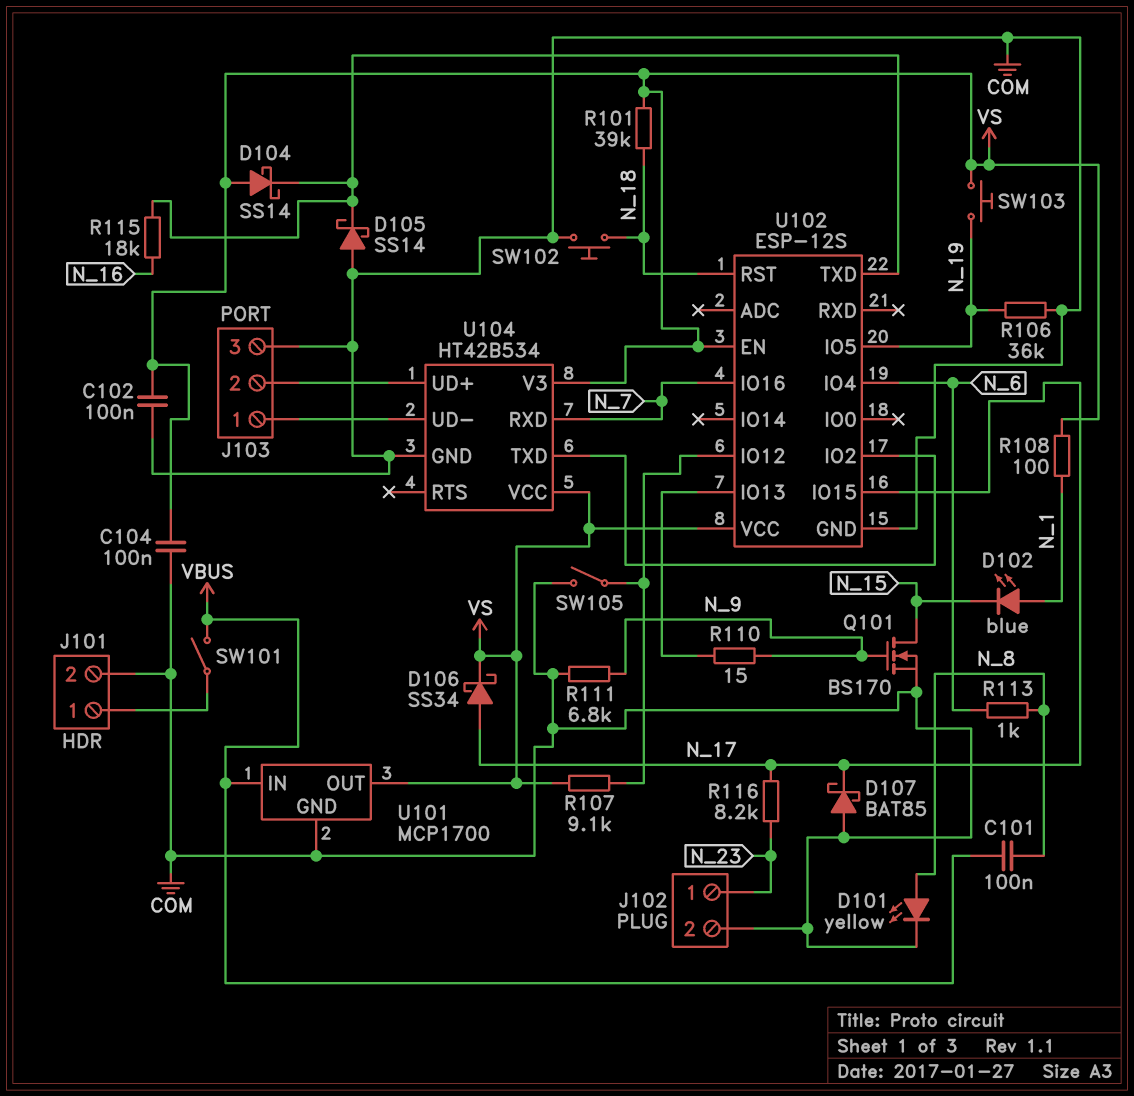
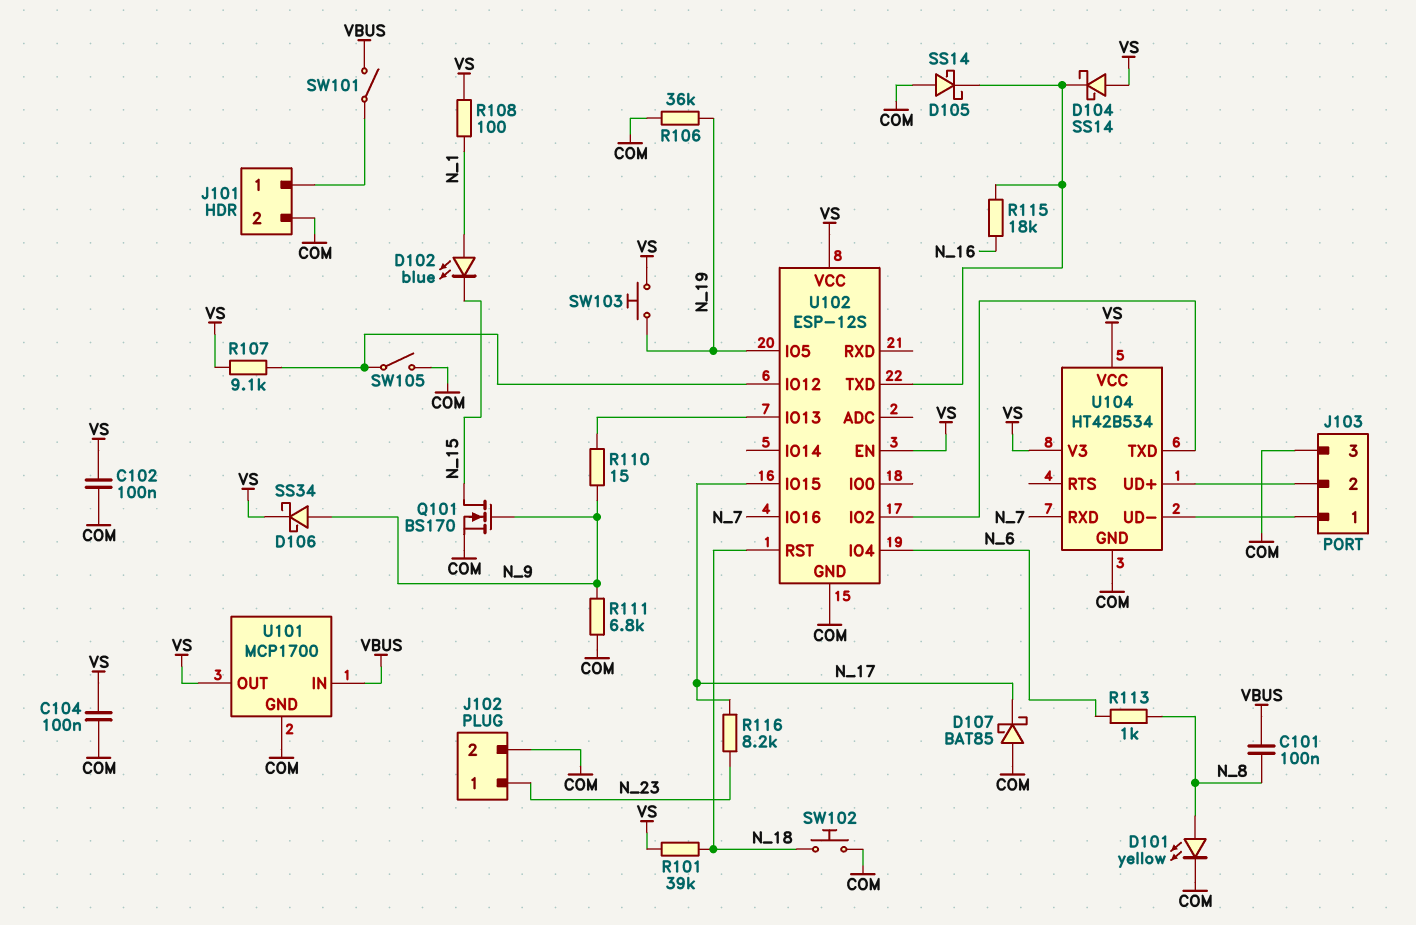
D106: schottky SS34 (A N_17, K VS) -> schottky SS34 (A N_9, K VS)

